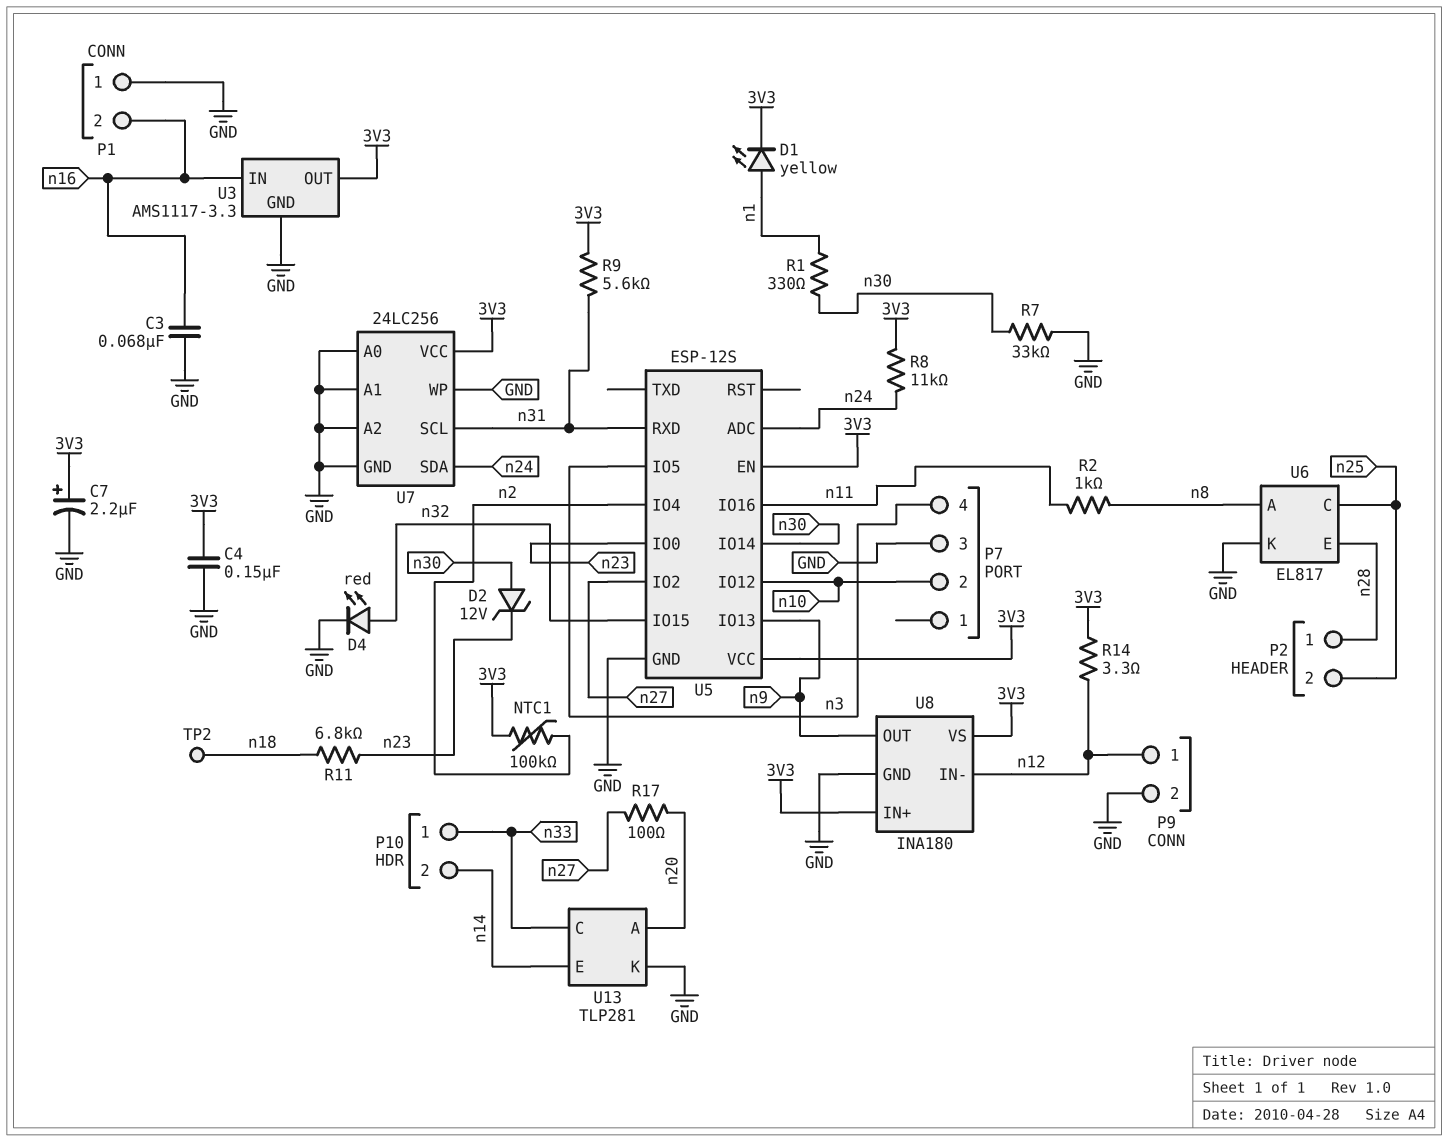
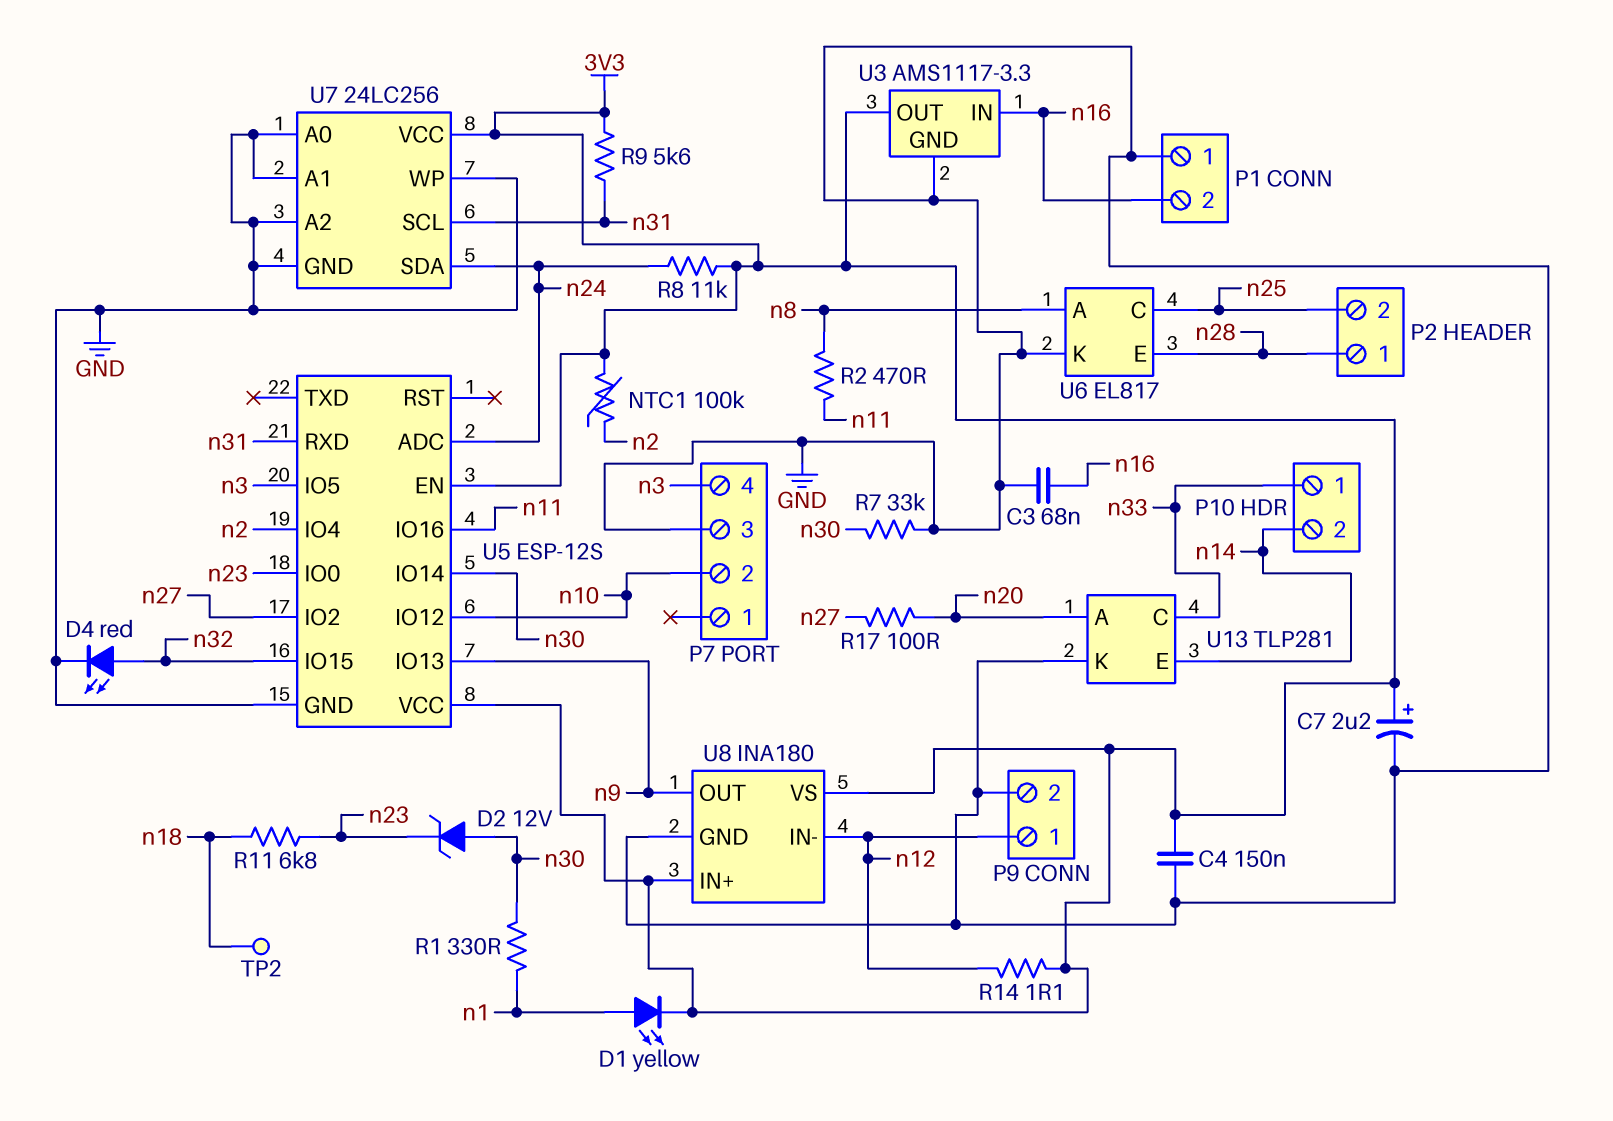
R2: 1k (n8, n11) -> 470 (n8, n11)
R14: 3.3 (3V3, n12) -> 1.1 (3V3, n12)

